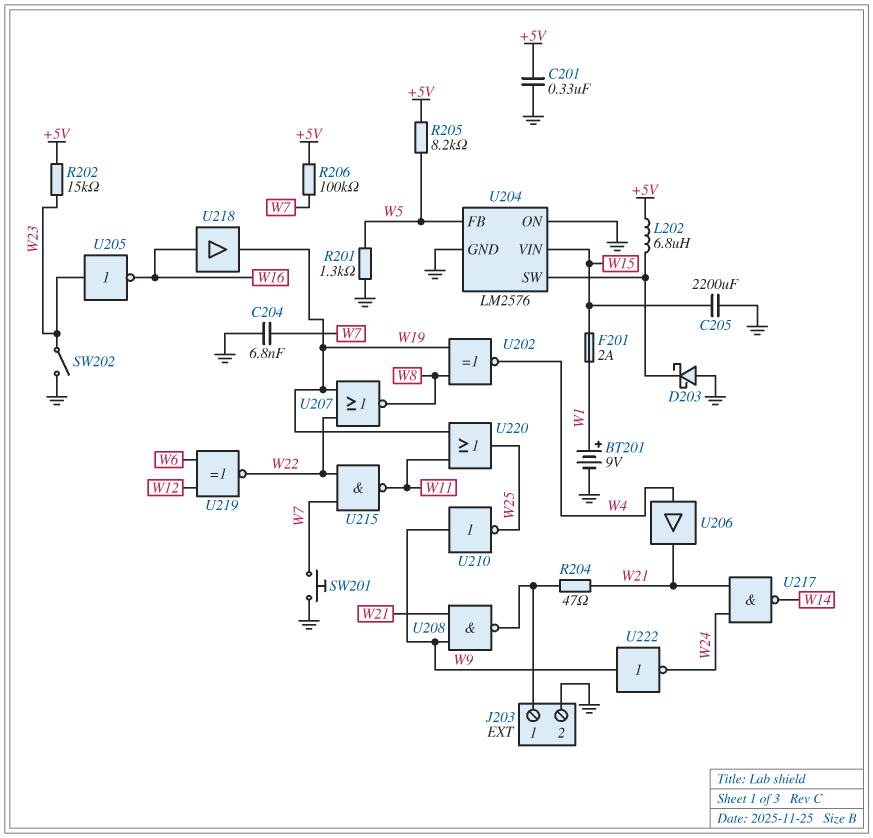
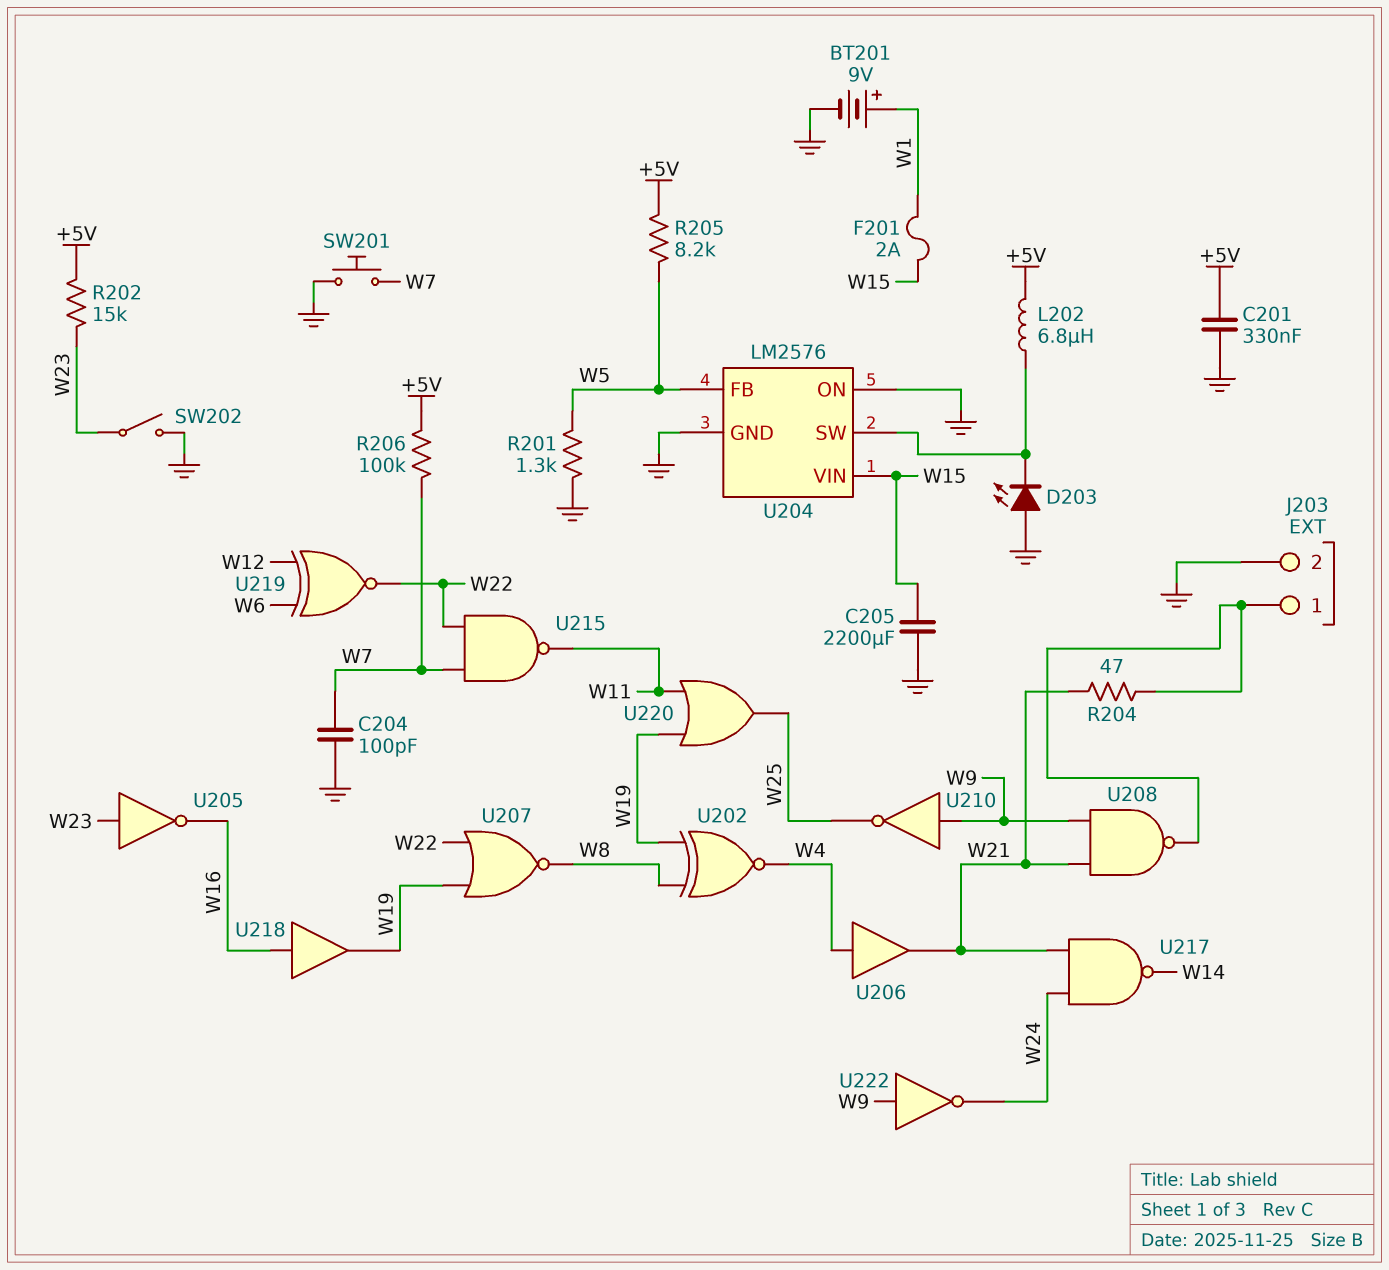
C204: 6.8nF (GND, W7) -> 100pF (GND, W7)
D203: schottky (A GND, K U204/SW) -> LED (A GND, K U204/SW)

